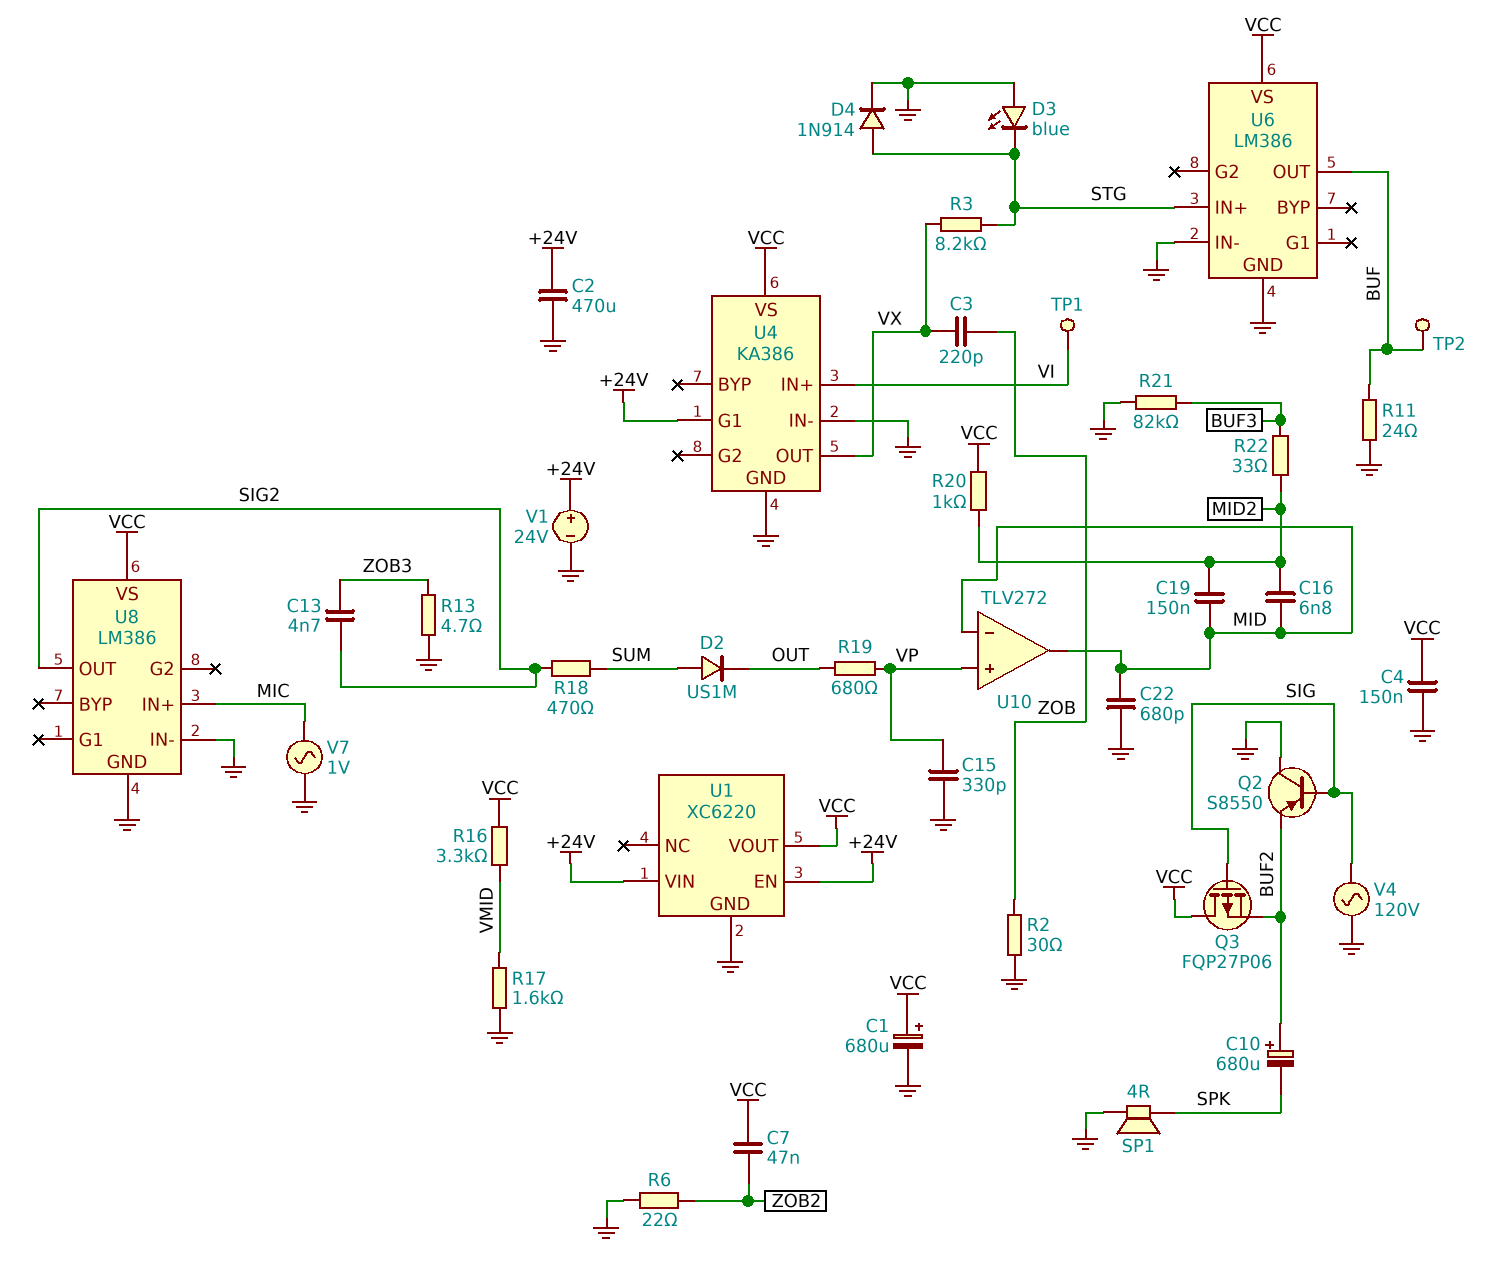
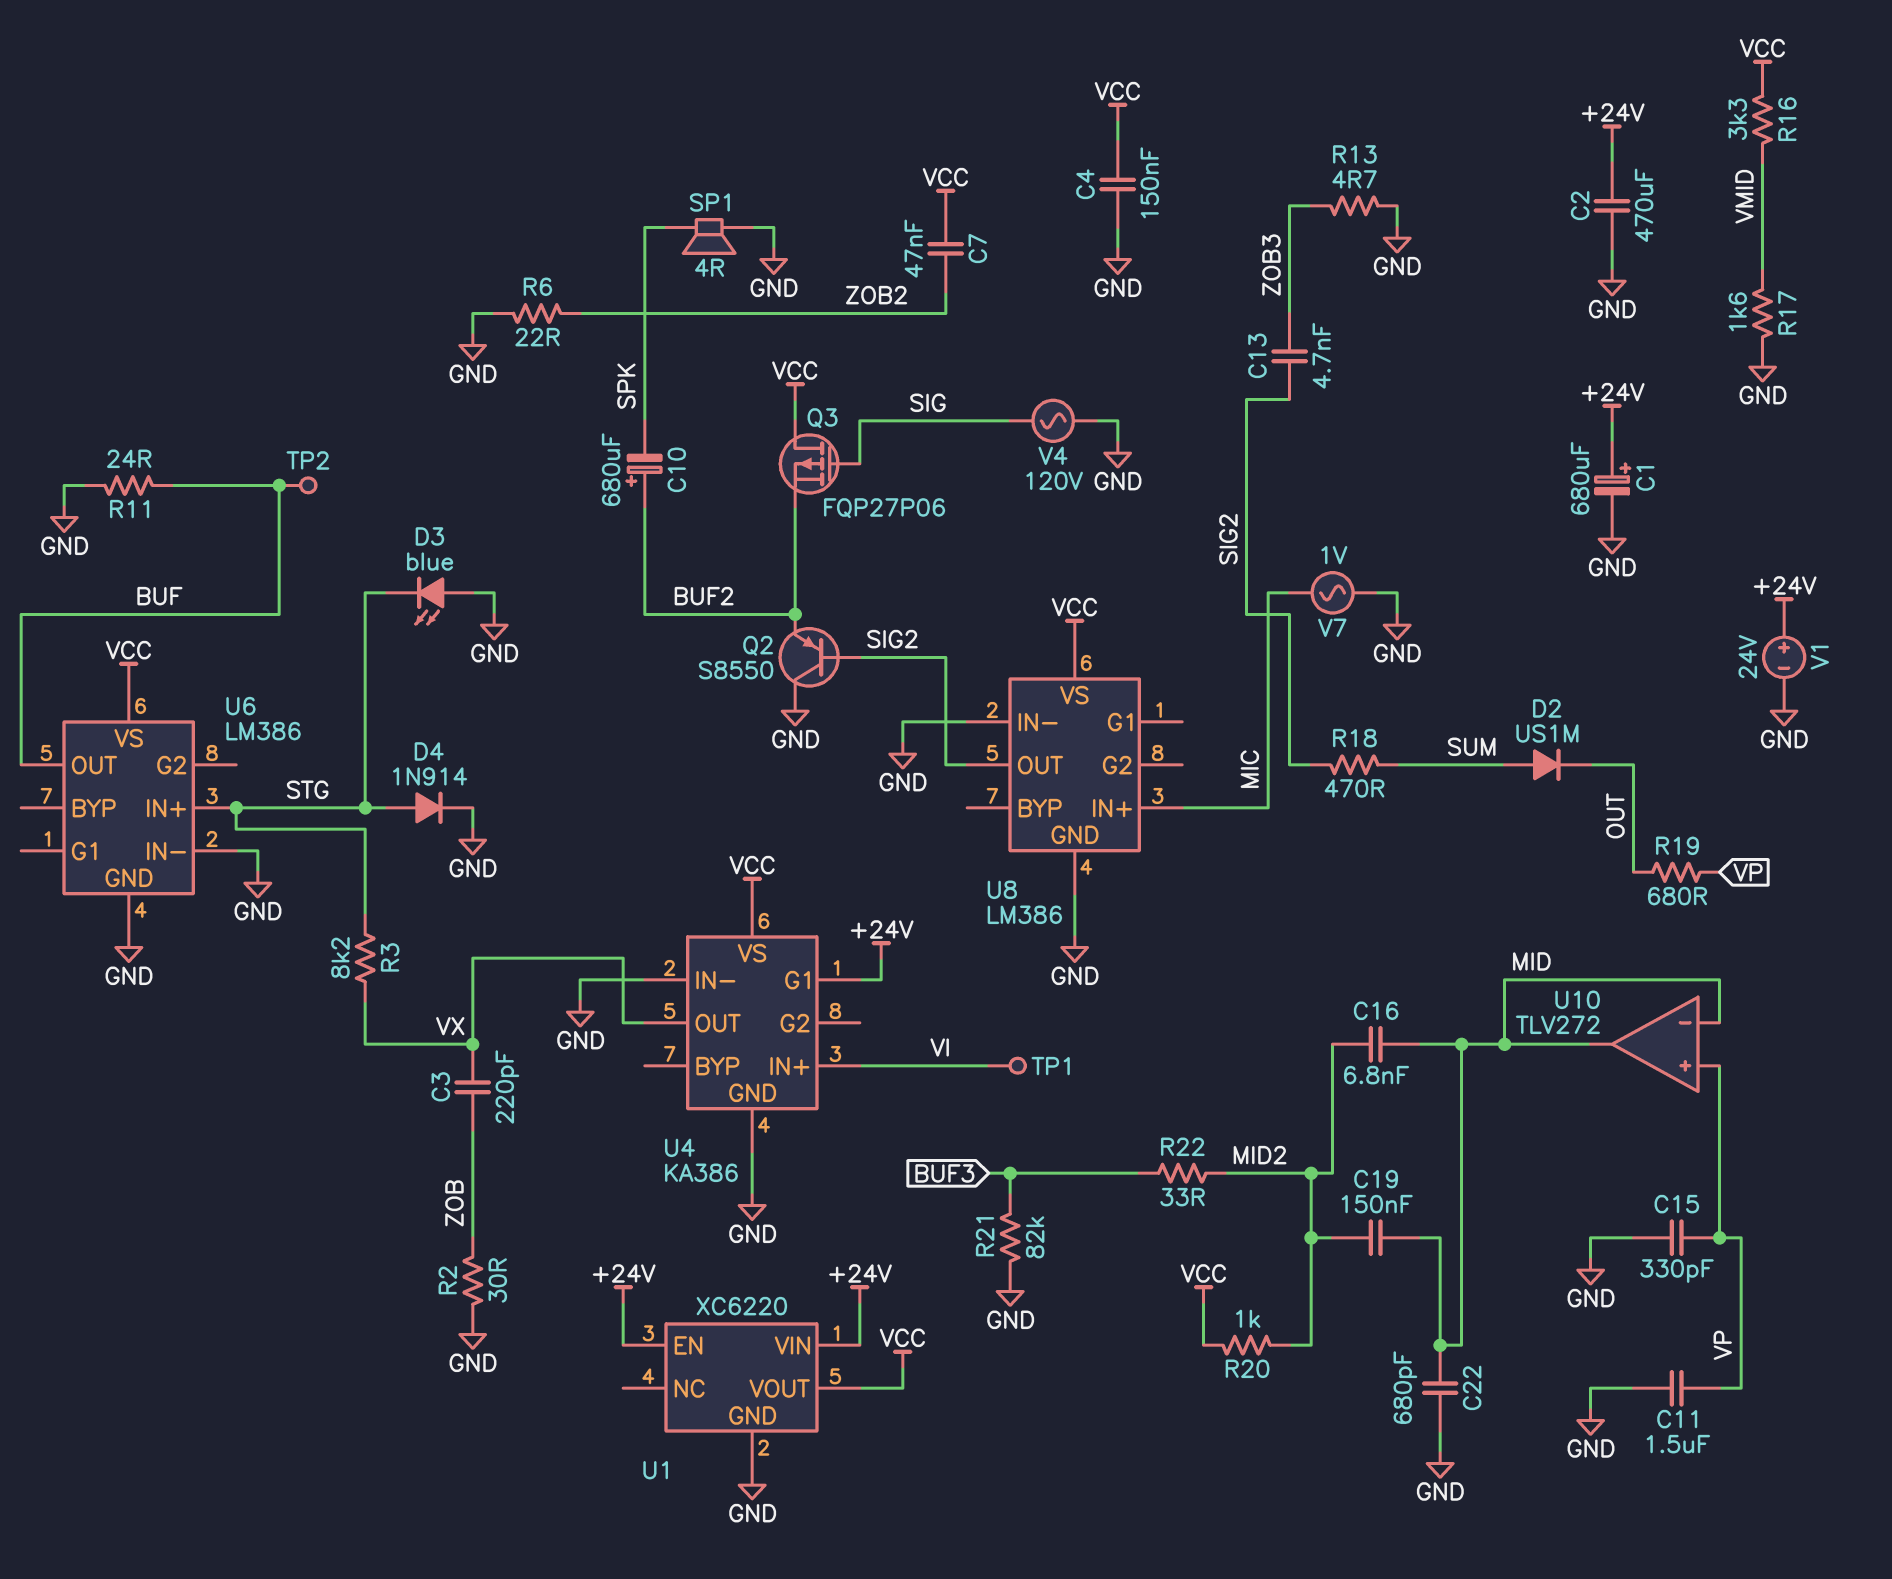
C1: 680uF (plus VCC, minus GND) -> 680uF (plus +24V, minus GND)
C11: none -> 1.5uF (GND, VP)
Q2: PNP S8550 (B SIG, C GND, E BUF2) -> PNP S8550 (B SIG2, C GND, E BUF2)

